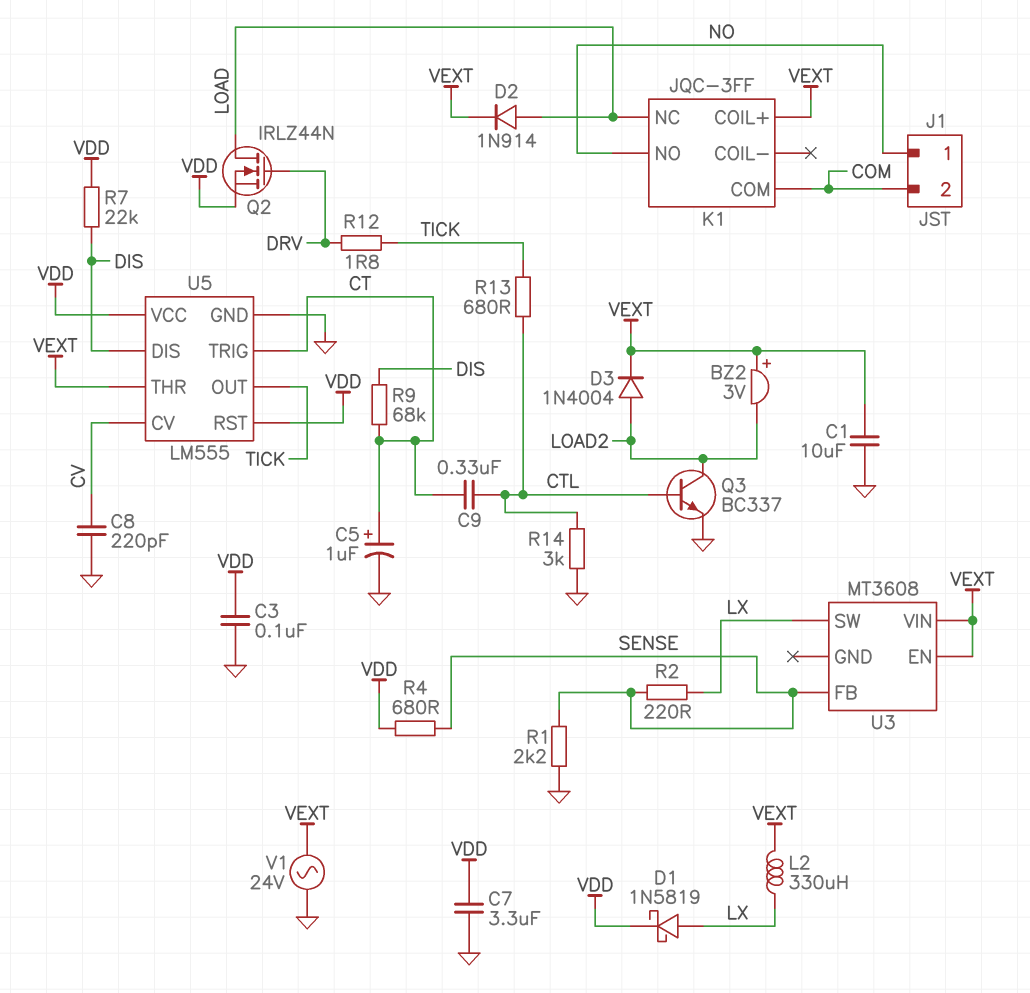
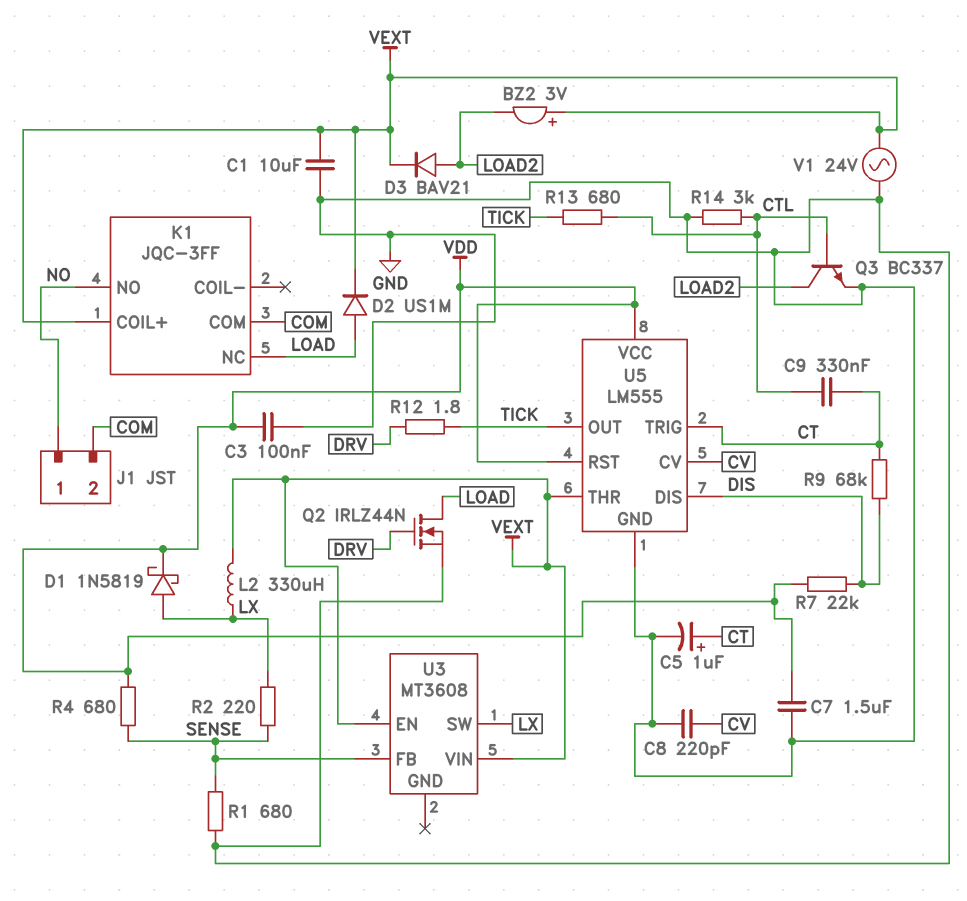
C7: 3.3uF (GND, VDD) -> 1.5uF (GND, VDD)
D2: diode 1N914 (A LOAD, K VEXT) -> diode US1M (A LOAD, K VEXT)
D3: diode 1N4004 (A LOAD2, K VEXT) -> diode BAV21 (A LOAD2, K VEXT)
Q2: NMOS IRLZ44N (G DRV, D LOAD, S VDD) -> NMOS IRLZ44N (G DRV, D LOAD, S GND)
R1: 2.2k (GND, SENSE) -> 680 (GND, SENSE)

